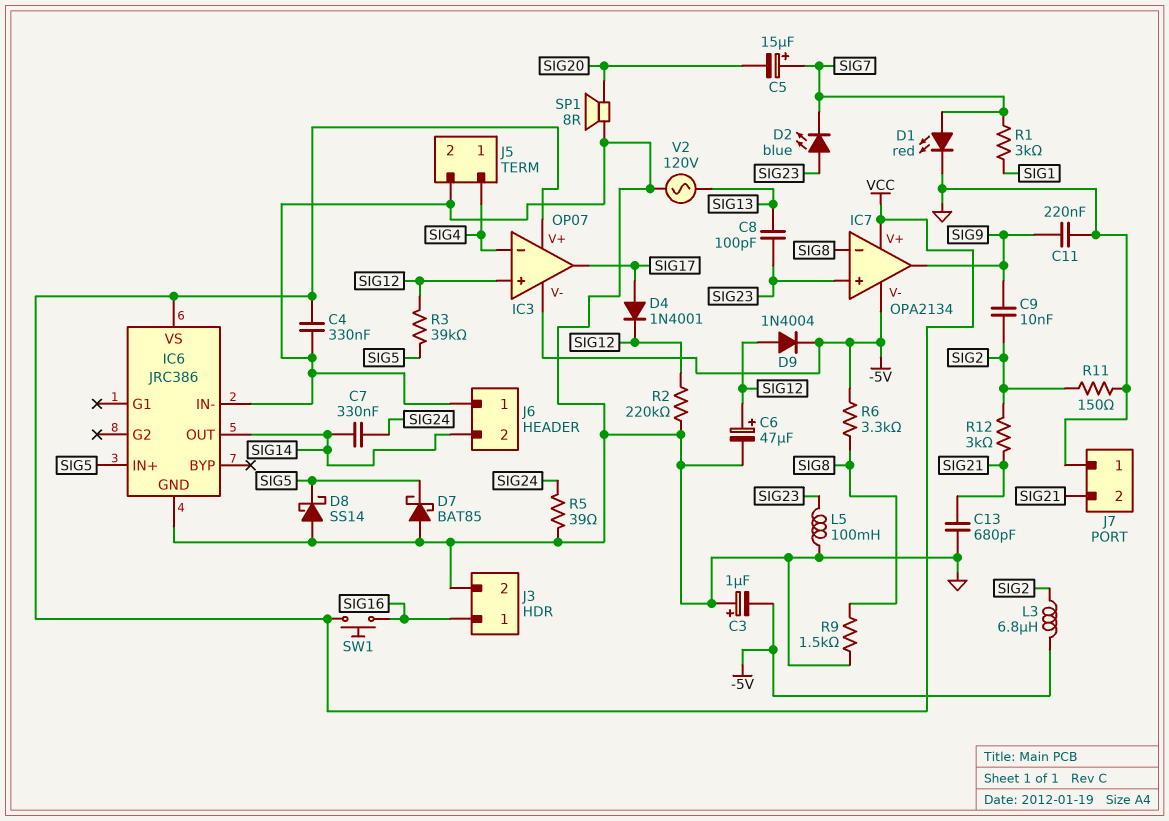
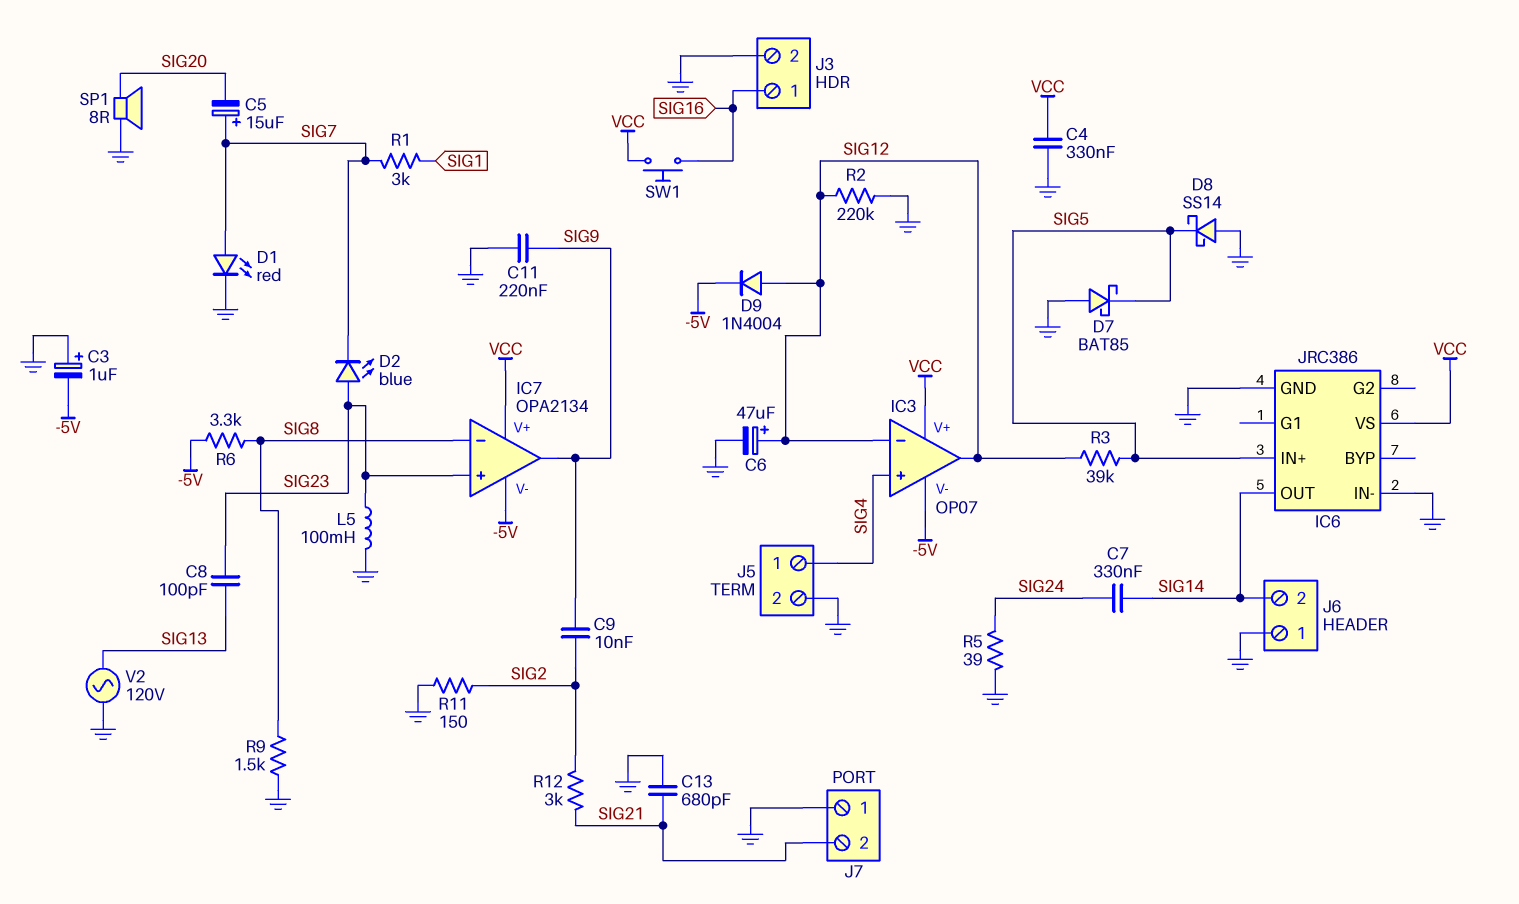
D4: diode 1N4001 (A SIG17, K SIG12) -> none
IC3 pin in+: SIG12 -> SIG4
IC3 pin in-: SIG4 -> SIG12
IC3 pin out: SIG17 -> SIG12
L3: 6.8uH (-5V, SIG2) -> none

